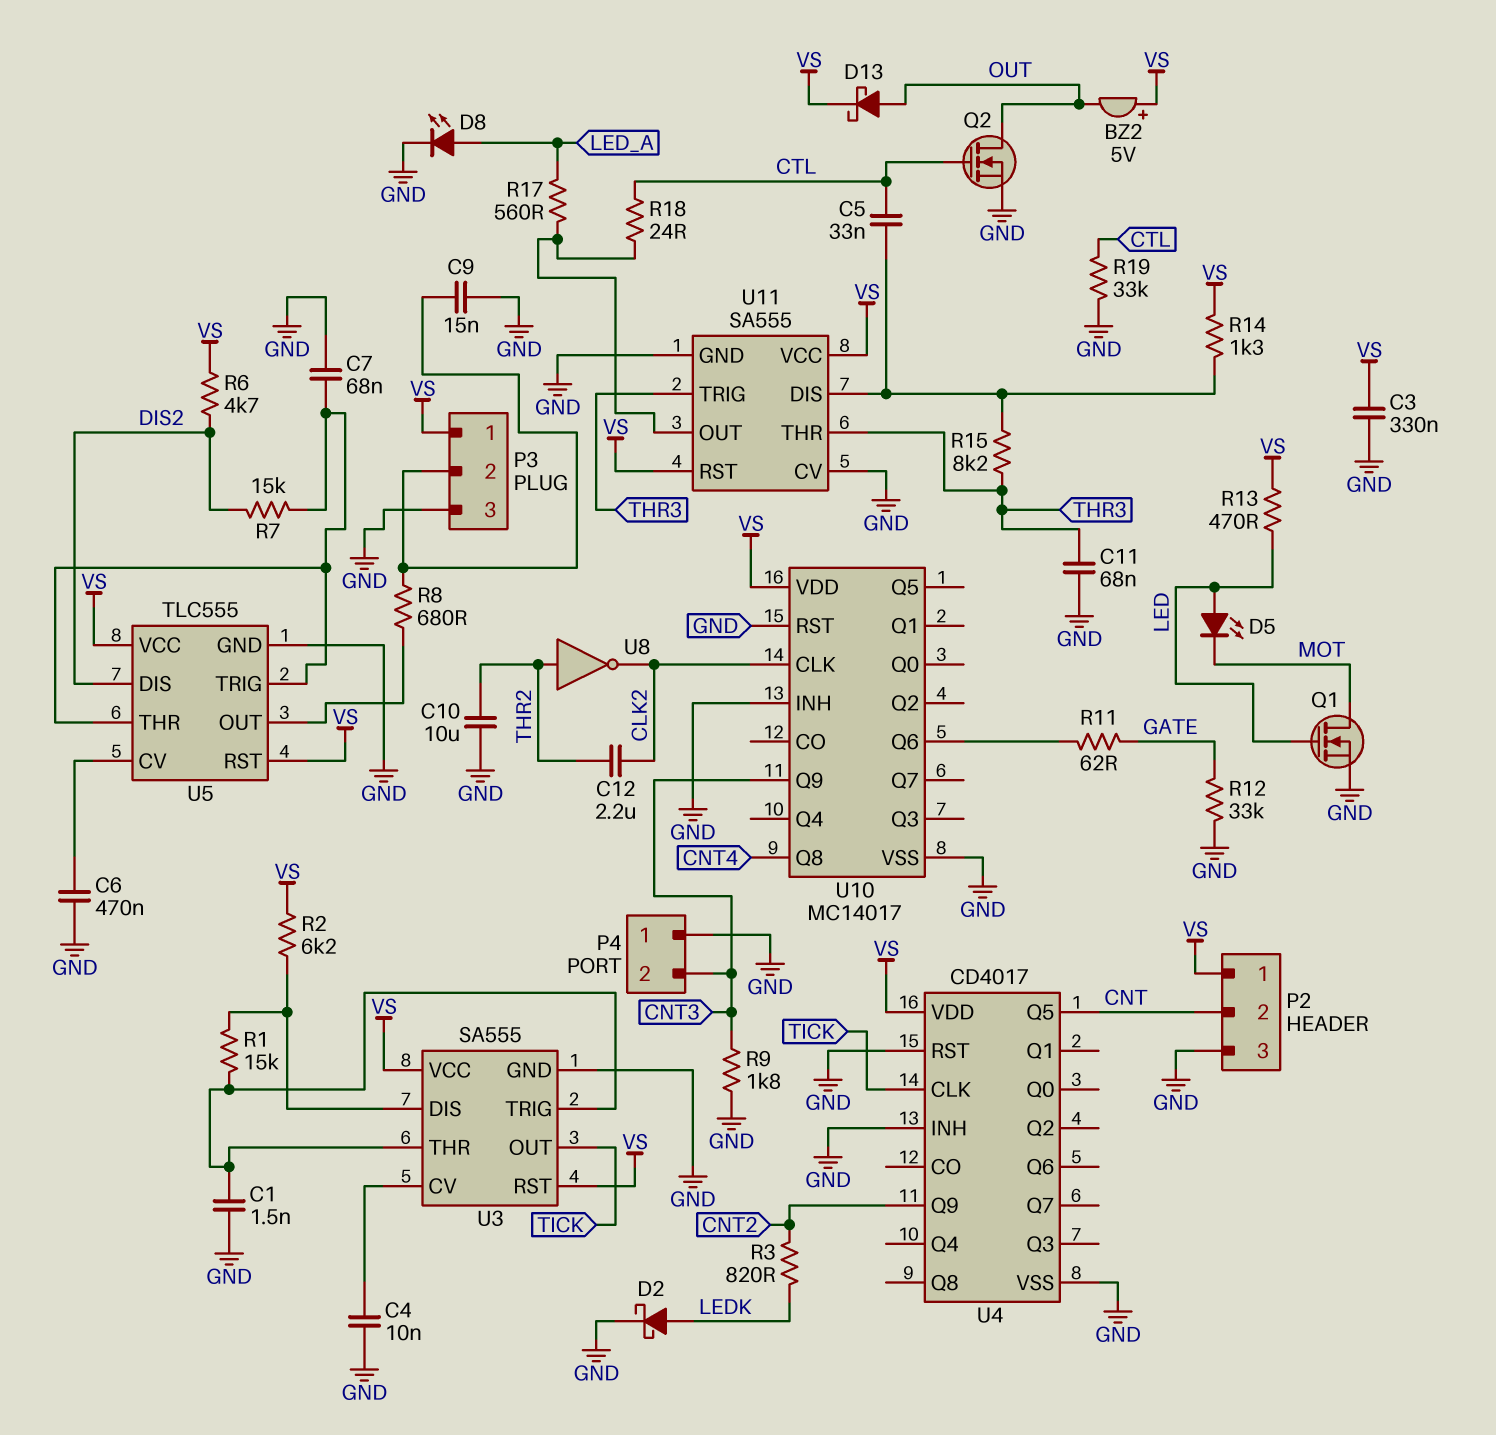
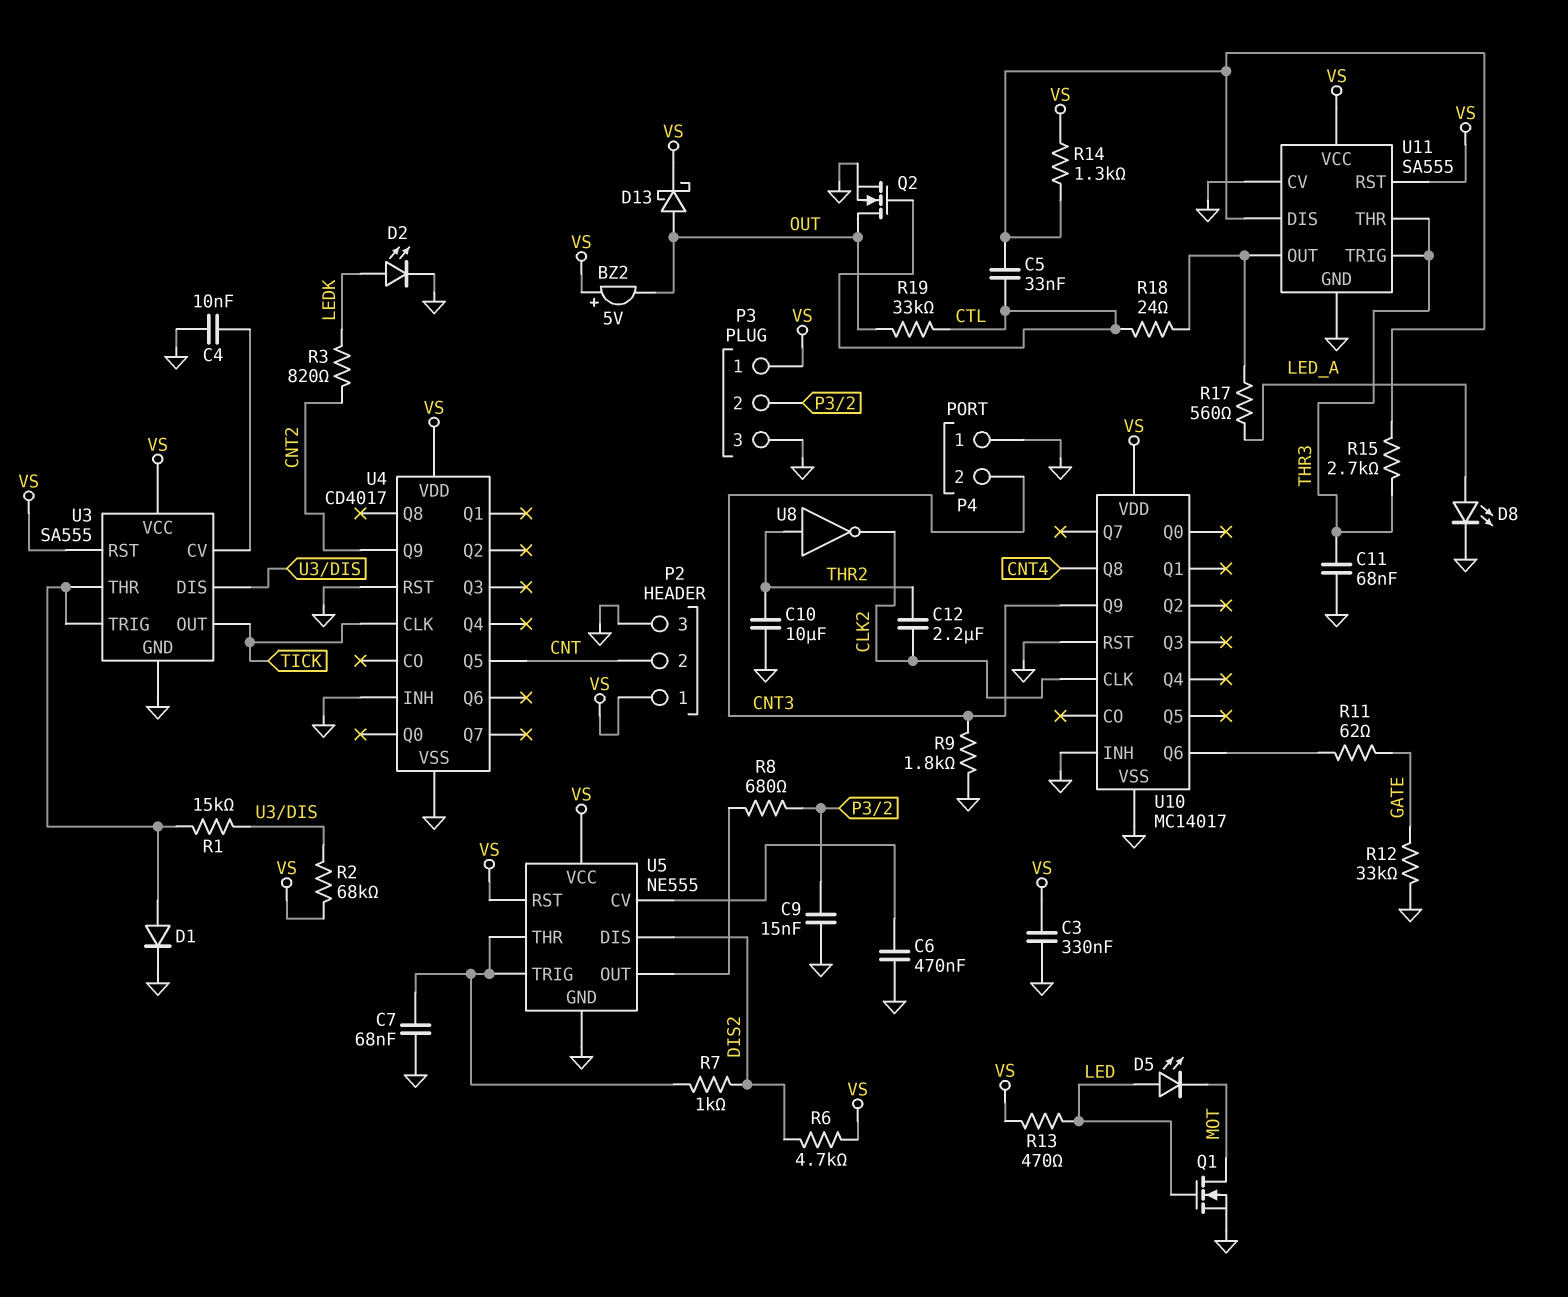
C1: 1.5nF (GND, U3/THR) -> none
D1: none -> diode (A U3/THR, K GND)
D2: schottky (A LEDK, K GND) -> LED (A LEDK, K GND)
R2: 6.2k (U3/DIS, VS) -> 68k (U3/DIS, VS)
R7: 15k (DIS2, U5/THR) -> 1k (DIS2, U5/THR)
R15: 8.2k (THR3, U11/DIS) -> 2.7k (THR3, U11/DIS)
R19: 33k (CTL, GND) -> 33k (CTL, OUT)
U5: TLC555 -> NE555

